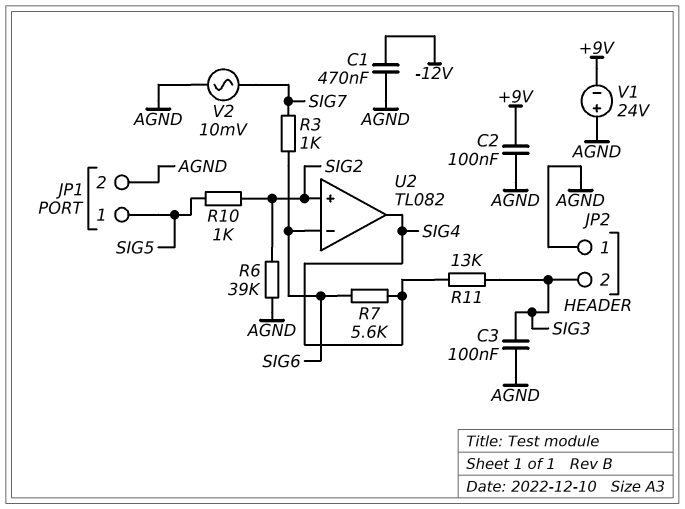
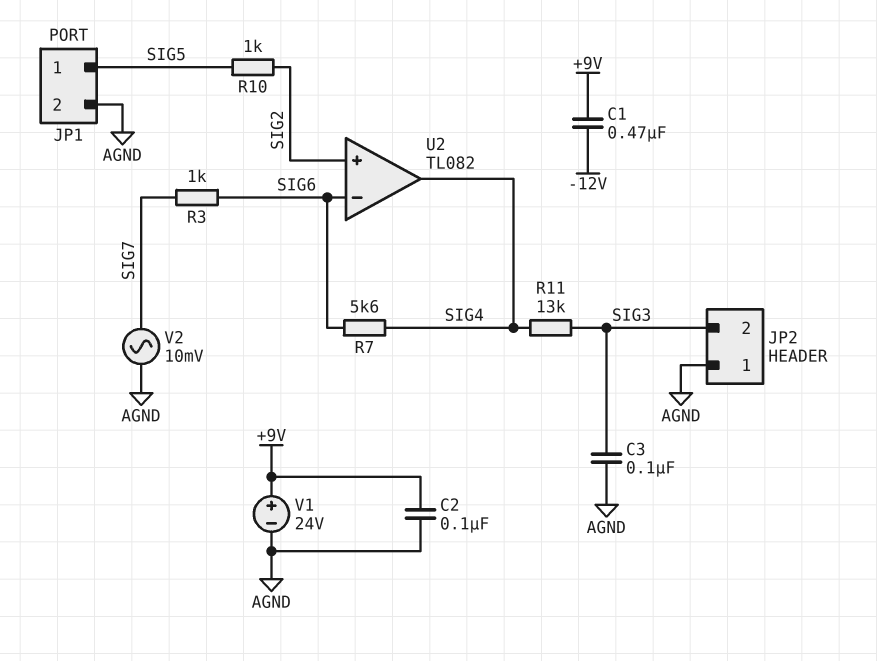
C1: 470nF (-12V, AGND) -> 470nF (+9V, -12V)
R6: 39k (AGND, SIG2) -> none
V1: 24V (plus AGND, minus +9V) -> 24V (plus +9V, minus AGND)

